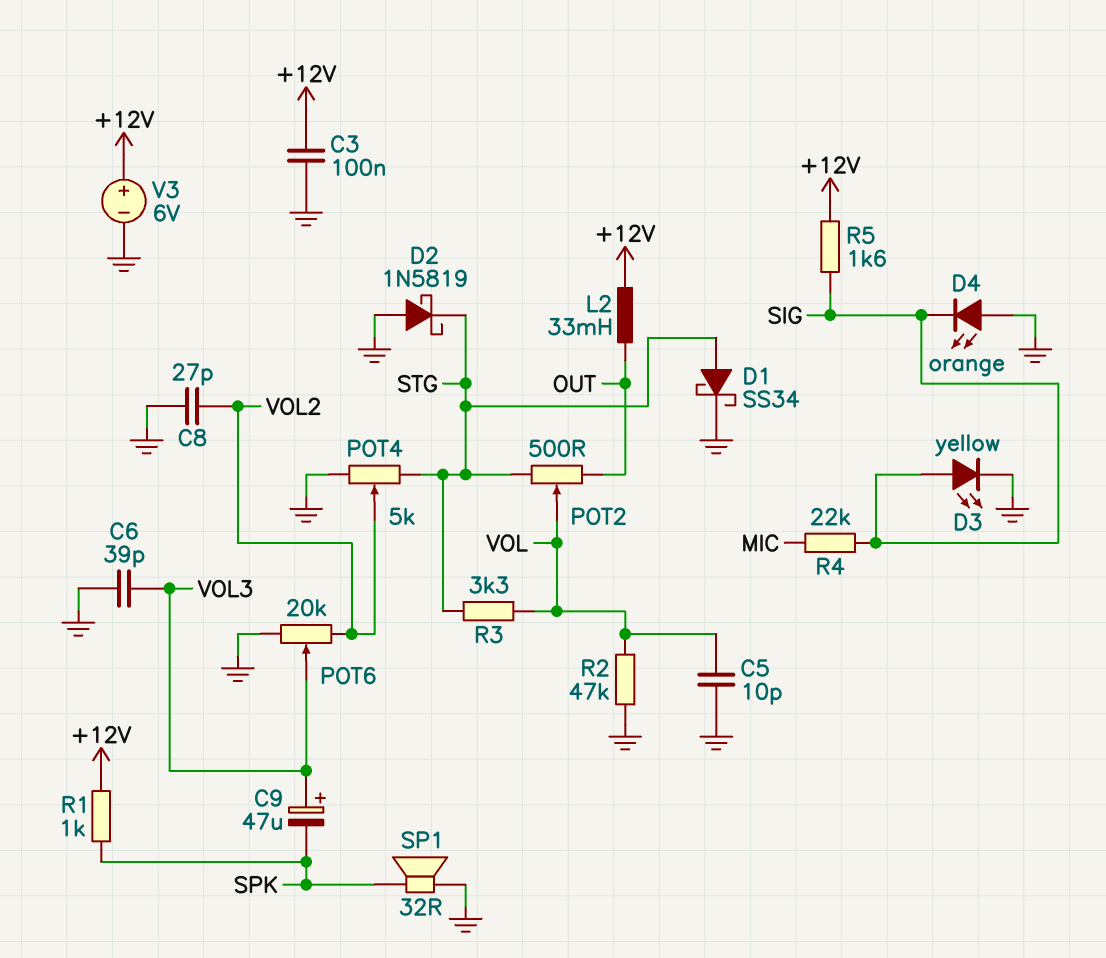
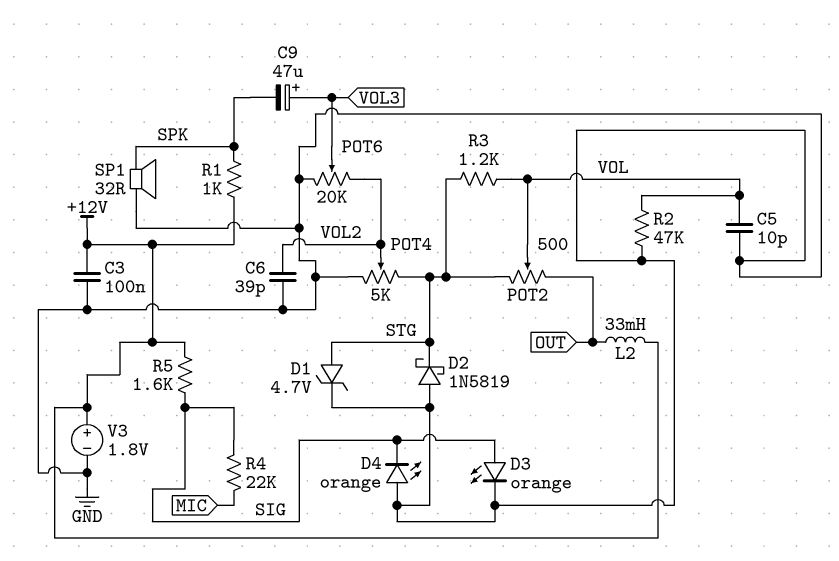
C6: 39pF (GND, VOL3) -> 39pF (GND, VOL2)
C8: 27pF (GND, VOL2) -> none
D1: schottky SS34 (A STG, K GND) -> zener 4.7V (A STG, K GND)
D3: LED yellow (A SIG, K GND) -> LED orange (A SIG, K GND)
R3: 3.3k (STG, VOL) -> 1.2k (STG, VOL)
V3: 6V (plus +12V, minus GND) -> 1.8V (plus +12V, minus GND)

